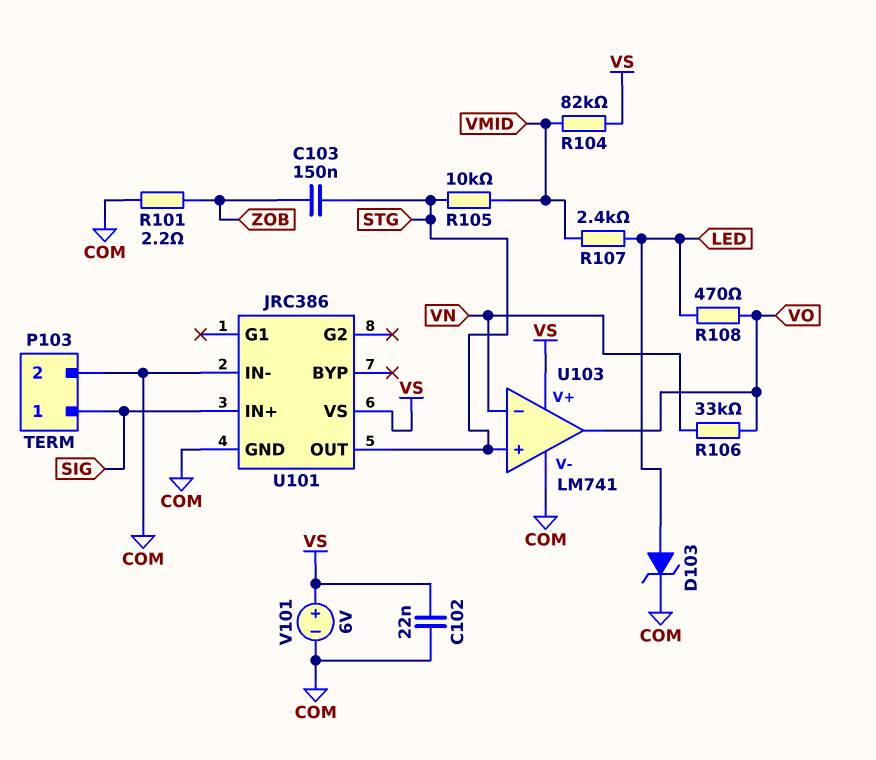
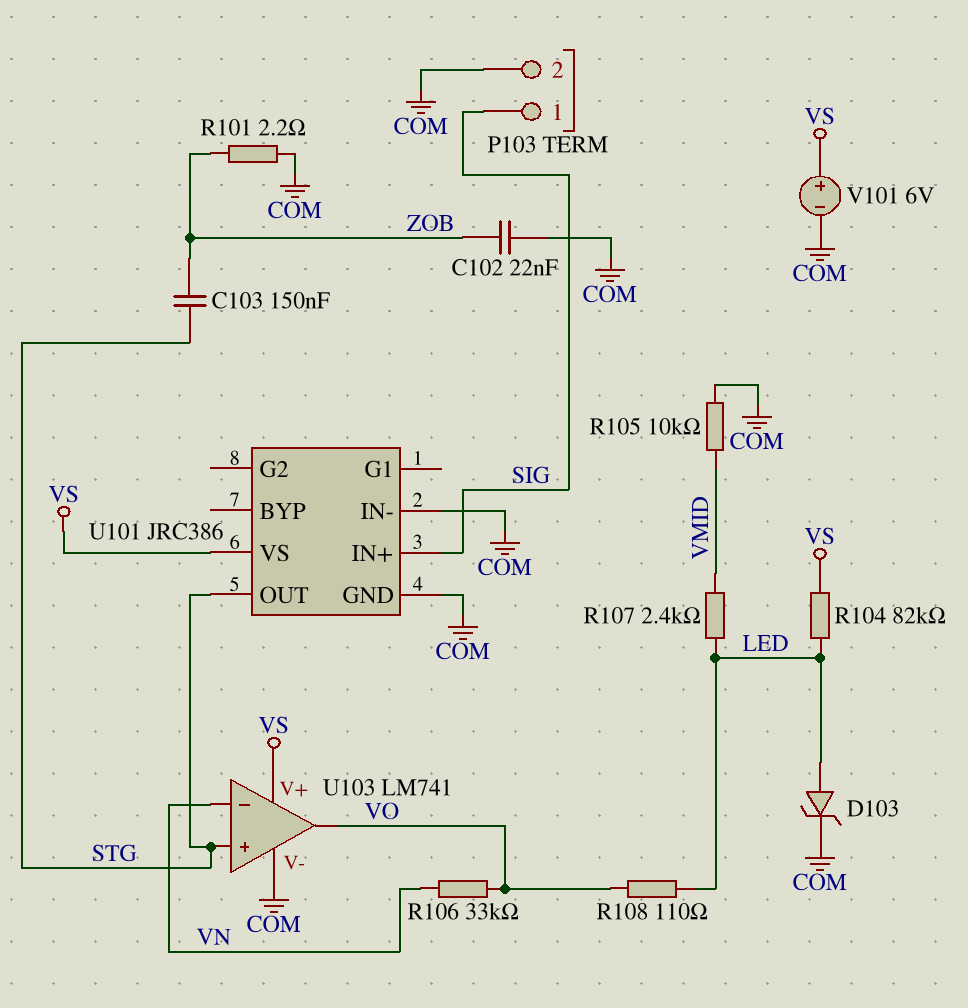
C102: 22nF (COM, VS) -> 22nF (COM, ZOB)
R104: 82k (VMID, VS) -> 82k (LED, VS)
R105: 10k (STG, VMID) -> 10k (COM, VMID)
R108: 470 (LED, VO) -> 110 (LED, VO)

